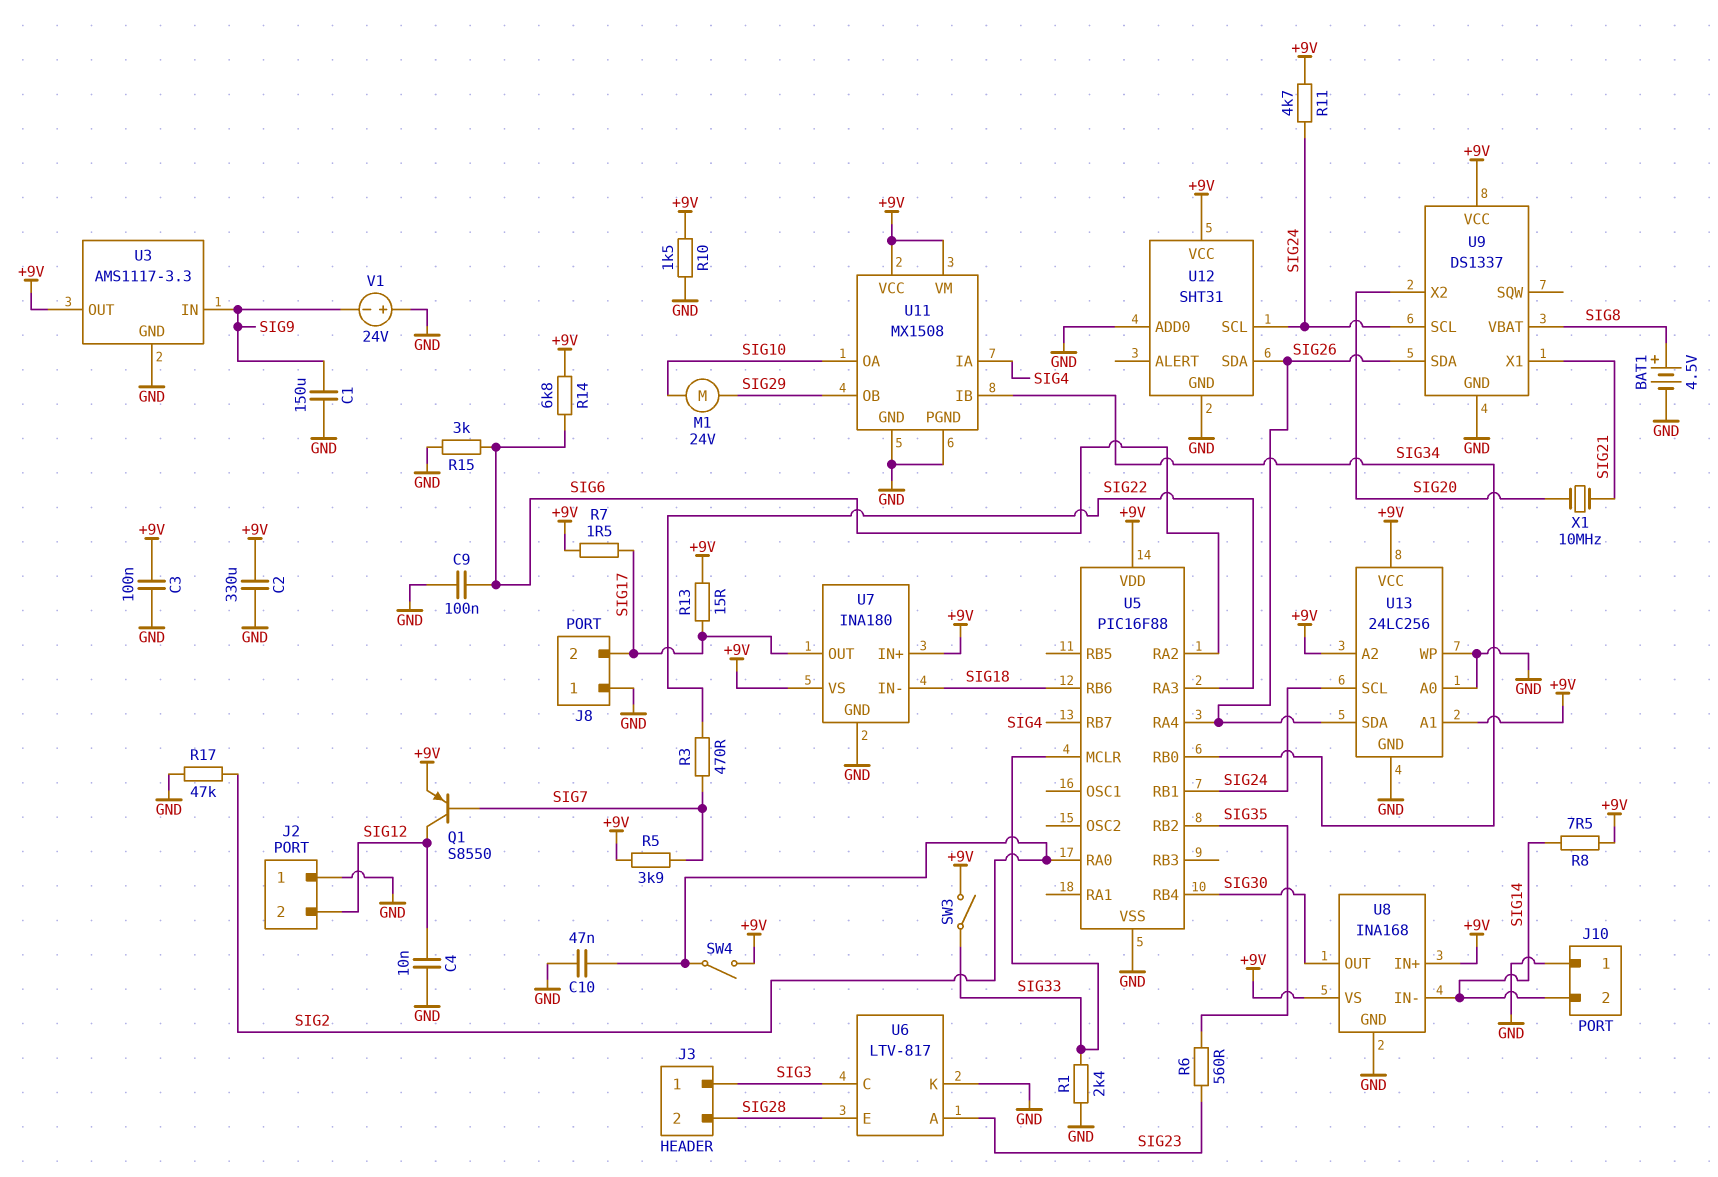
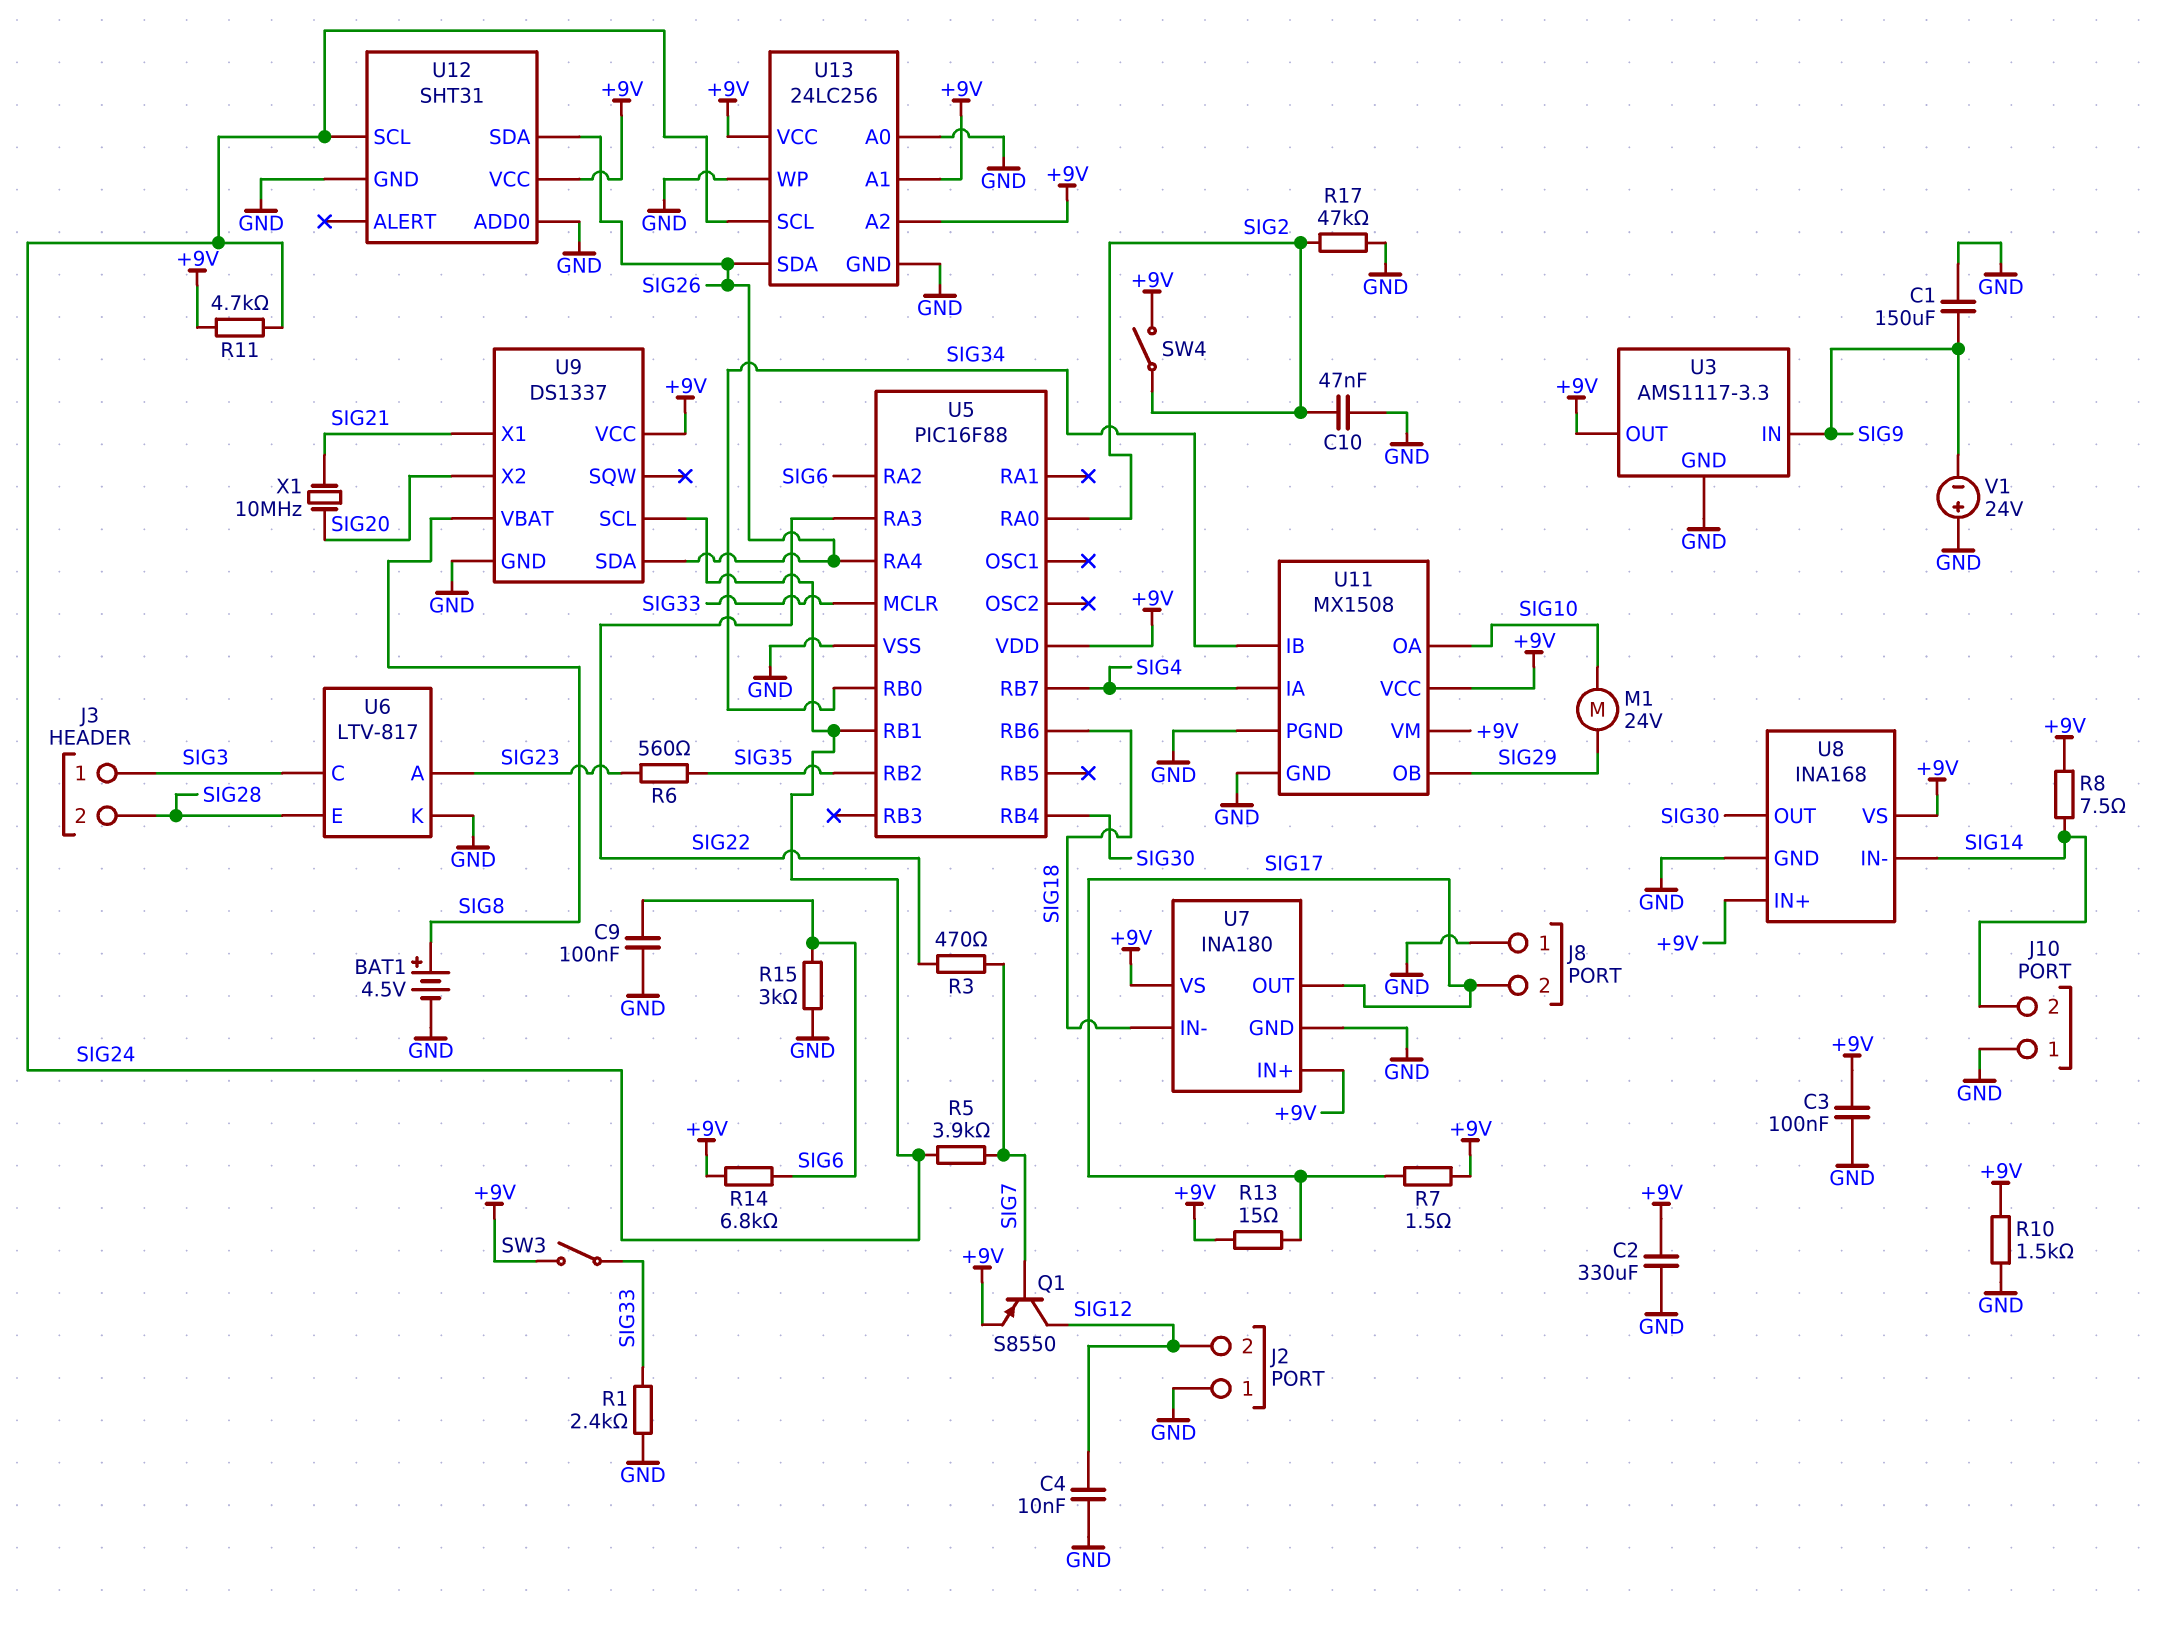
R5: 3.9k (+9V, SIG7) -> 3.9k (SIG7, SIG24)

